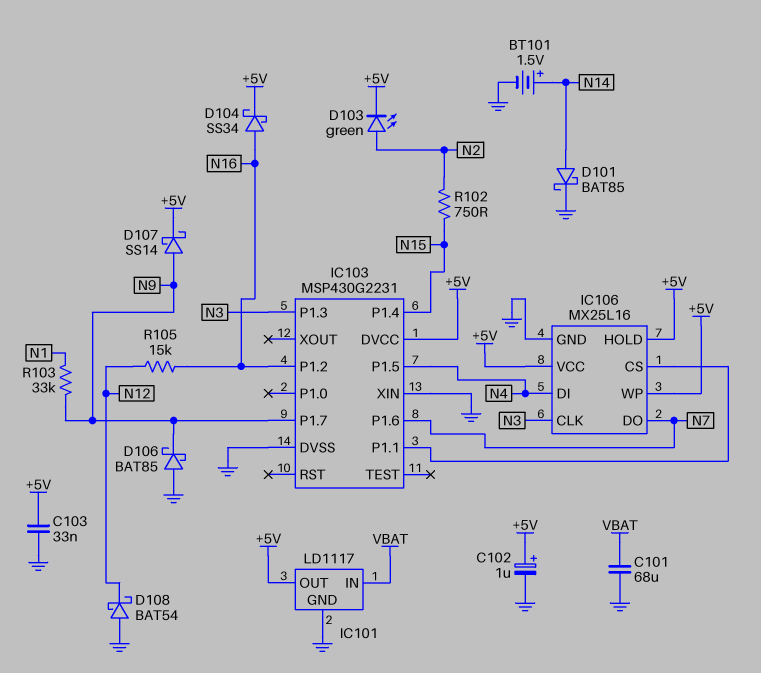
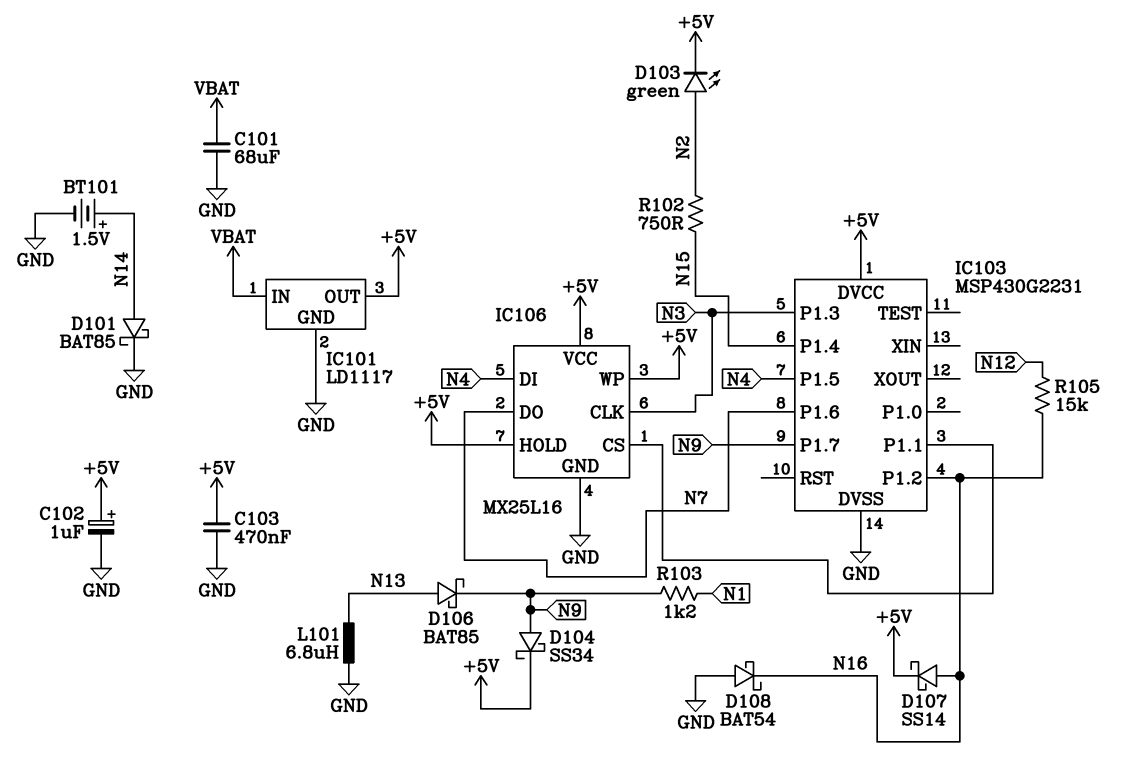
C103: 33nF (+5V, GND) -> 470nF (+5V, GND)
D104: schottky SS34 (A N16, K +5V) -> schottky SS34 (A N9, K +5V)
D106: schottky BAT85 (A GND, K N9) -> schottky BAT85 (A N13, K N9)
D107: schottky SS14 (A N9, K +5V) -> schottky SS14 (A N16, K +5V)
D108: schottky BAT54 (A GND, K N12) -> schottky BAT54 (A GND, K N16)
IC103 pin XIN: GND -> none
L101: none -> 6.8uH (GND, N13)
R103: 33k (N1, N9) -> 1.2k (N1, N9)

